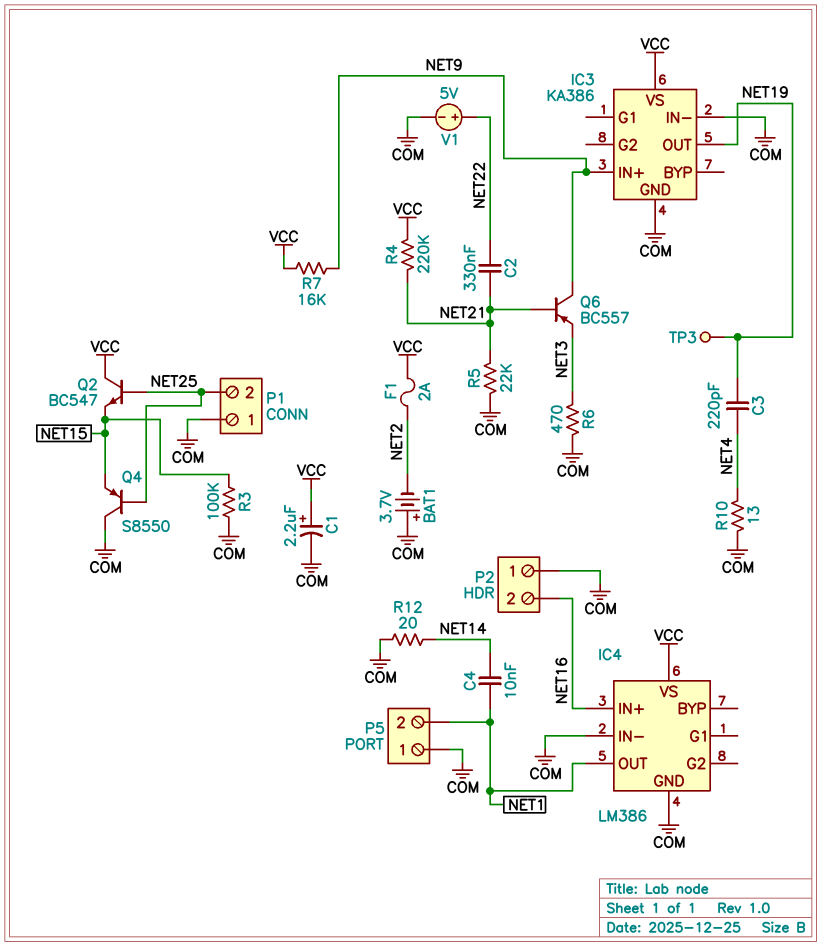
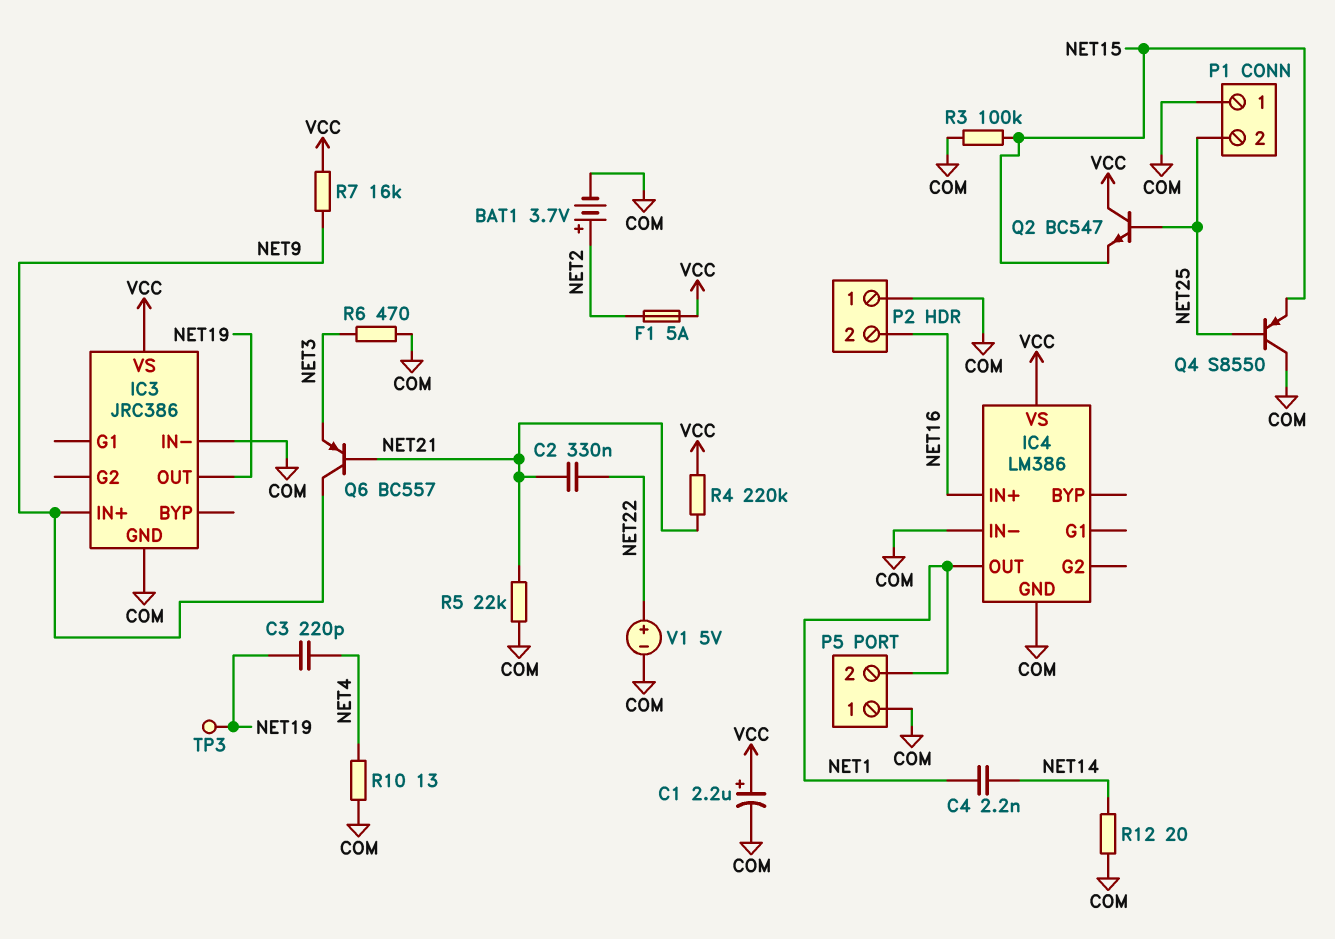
BAT1: 3.7V (plus COM, minus NET2) -> 3.7V (plus NET2, minus COM)
C4: 10nF (NET1, NET14) -> 2.2nF (NET1, NET14)
F1: 2A (NET2, VCC) -> 5A (NET2, VCC)
IC3: KA386 -> JRC386

